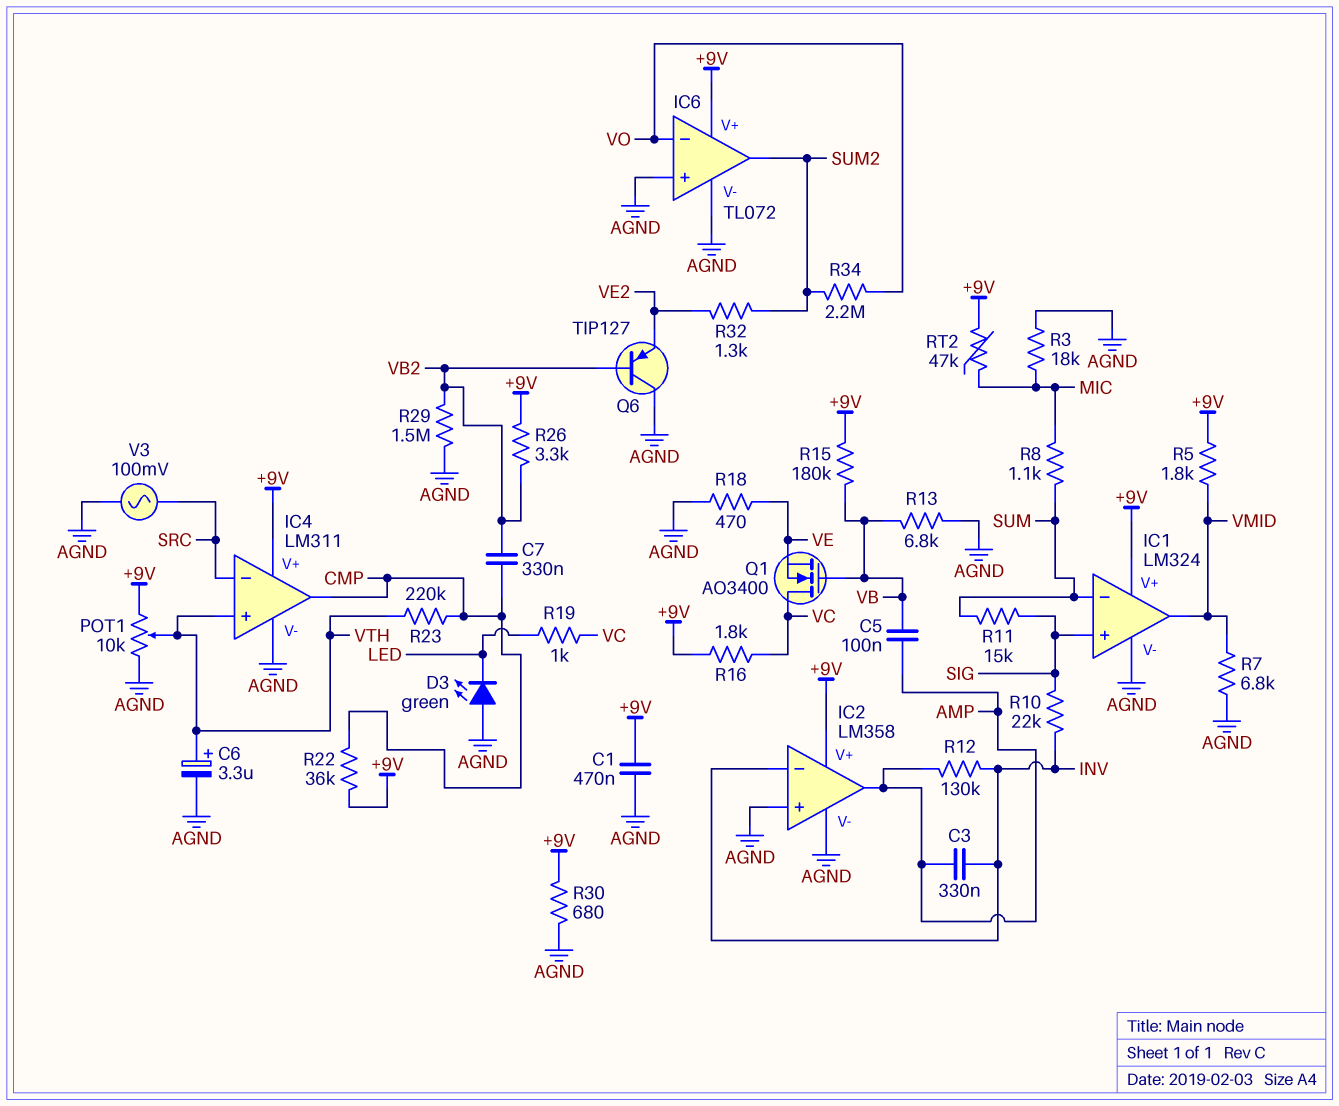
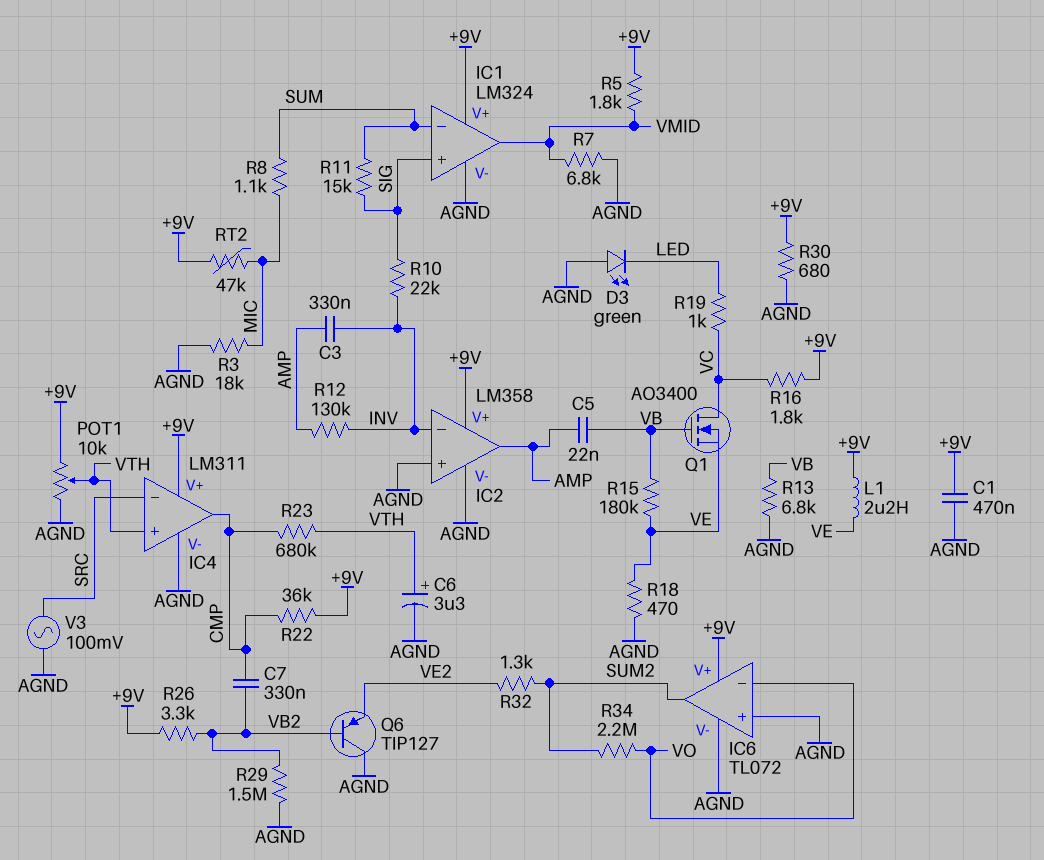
C5: 100nF (AMP, VB) -> 22nF (AMP, VB)
L1: none -> 2.2uH (+9V, VE)
R15: 180k (+9V, VB) -> 180k (VB, VE)
R23: 220k (CMP, VTH) -> 680k (CMP, VTH)

